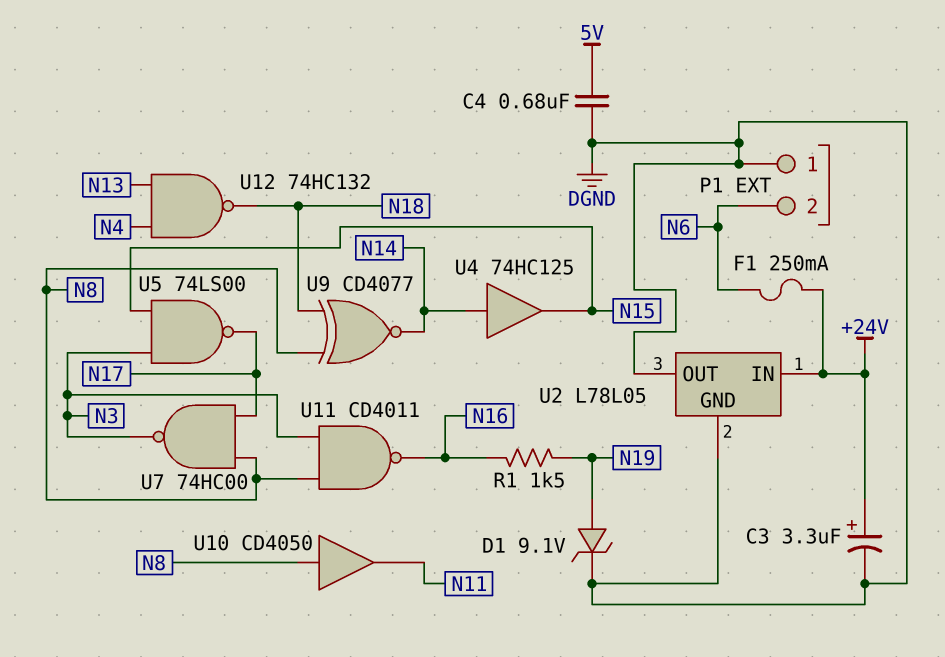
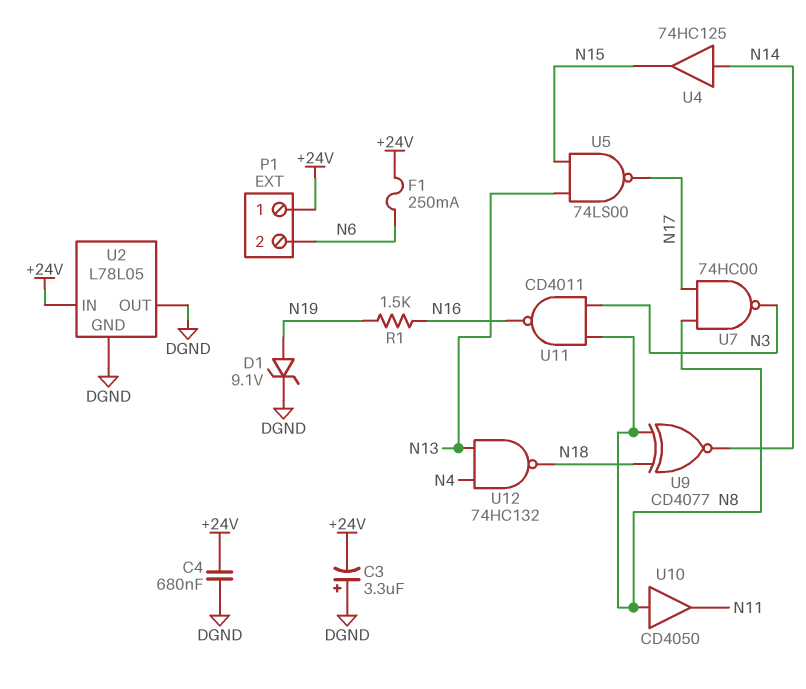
C3: 3.3uF (plus +24V, minus DGND) -> 3.3uF (plus DGND, minus +24V)
C4: 680nF (5V, DGND) -> 680nF (+24V, DGND)
P1 pin 1: DGND -> +24V
U5: NAND 74LS00 (in N3, in N15, out N17) -> NAND 74LS00 (in N13, in N15, out N17)

